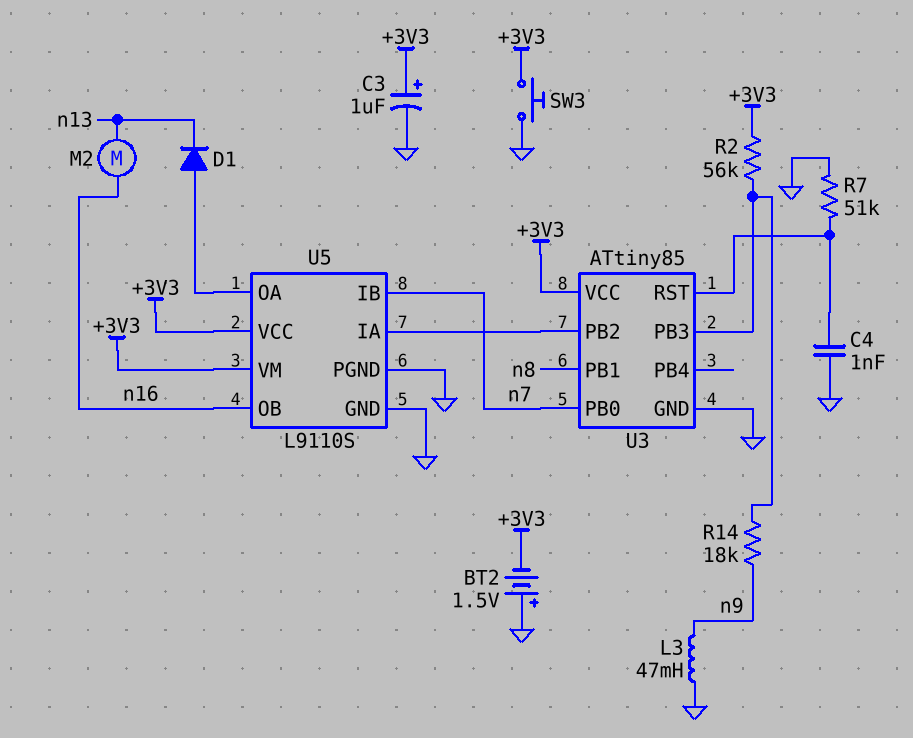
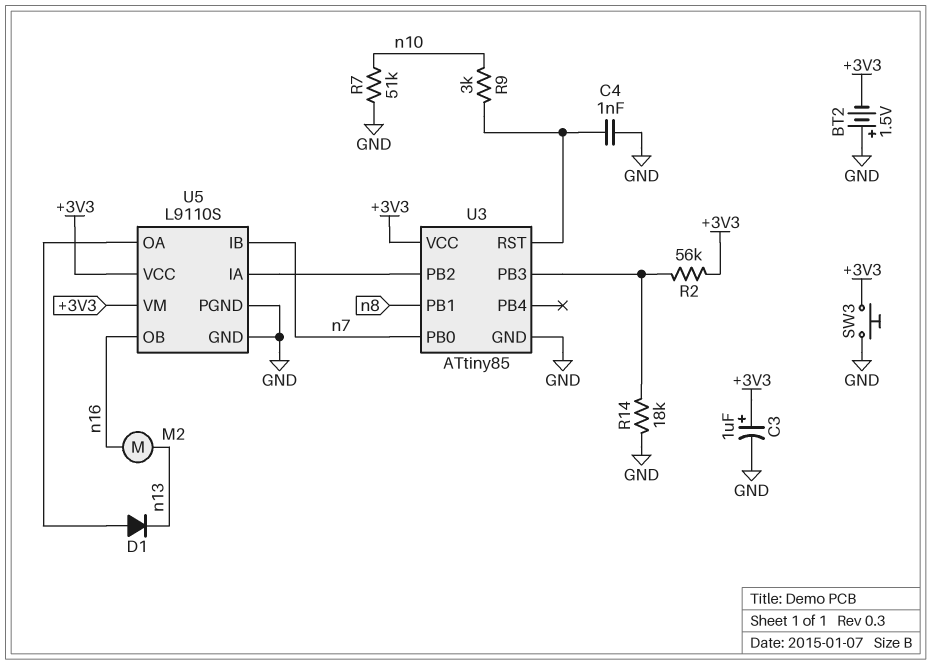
L3: 47mH (GND, n9) -> none
R7: 51k (GND, U3/RST) -> 51k (GND, n10)
R9: none -> 3k (U3/RST, n10)
R14: 18k (U3/PB3, n9) -> 18k (GND, U3/PB3)

